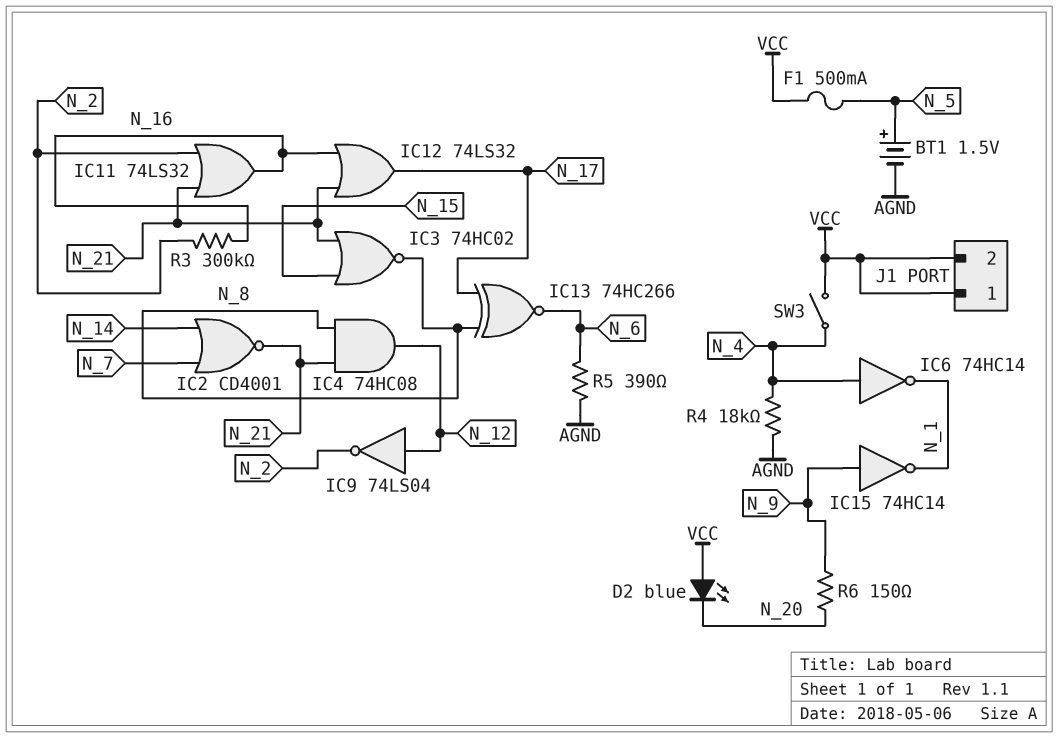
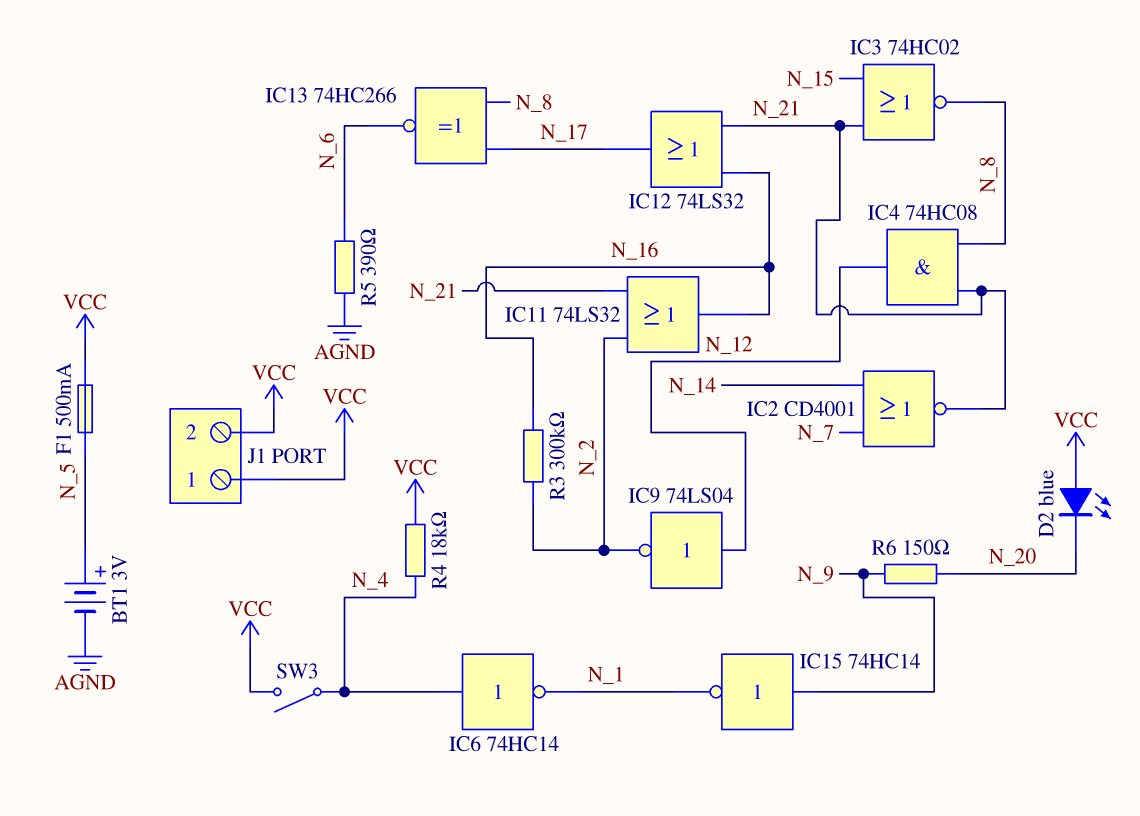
BT1: 1.5V (plus N_5, minus AGND) -> 3V (plus N_5, minus AGND)
R4: 18k (AGND, N_4) -> 18k (N_4, VCC)

